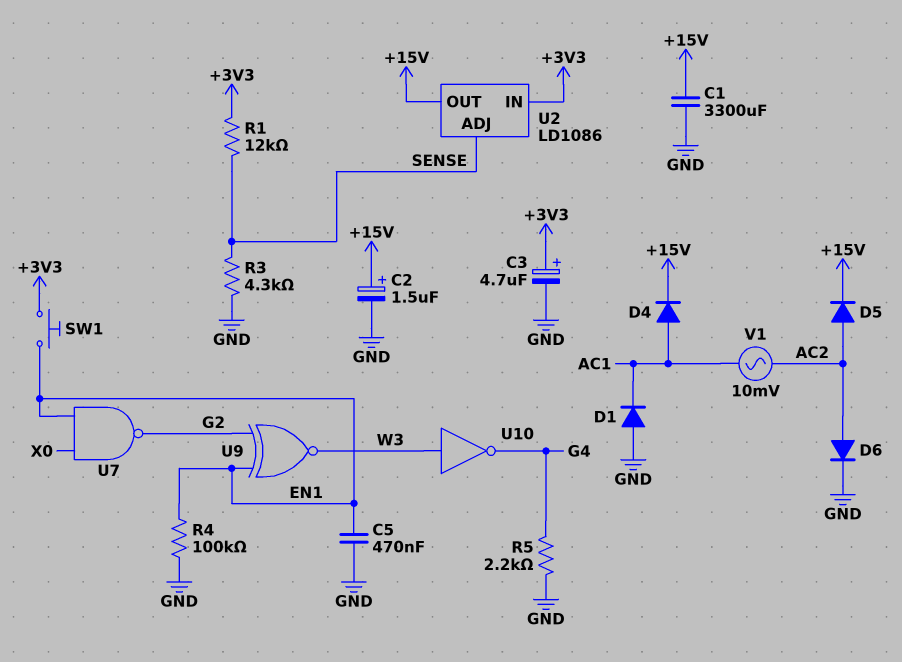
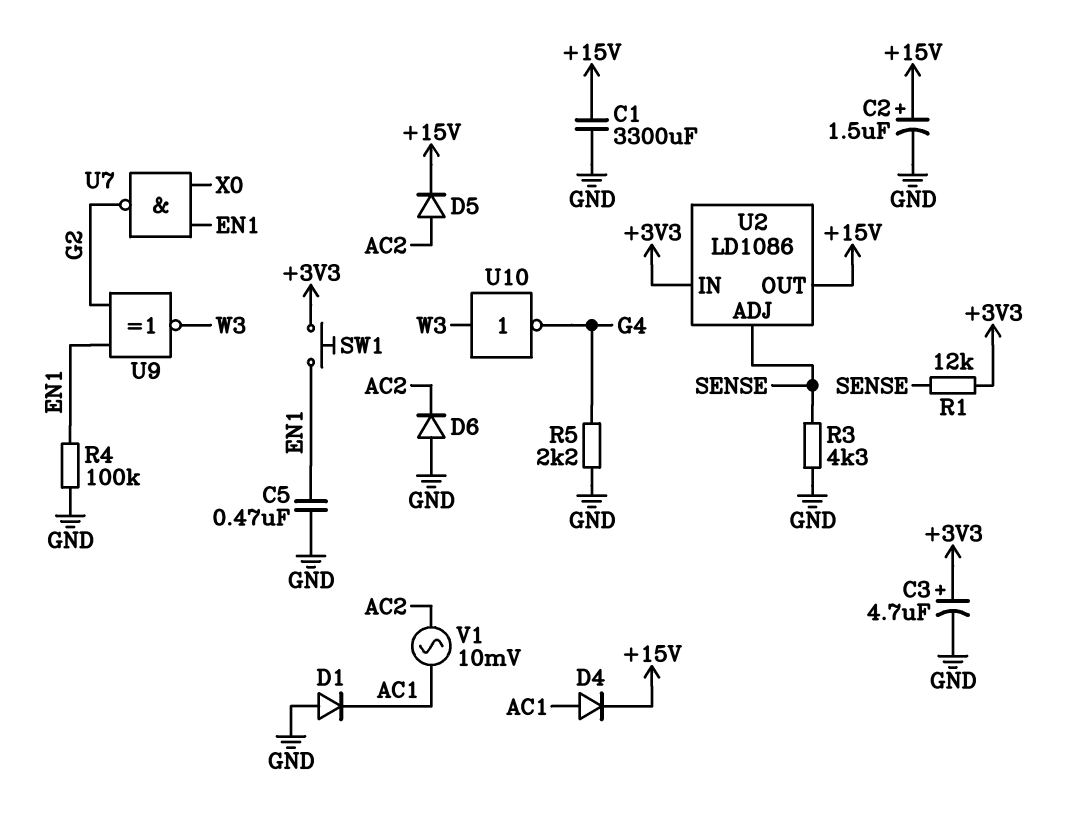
D6: diode (A AC2, K GND) -> diode (A GND, K AC2)

